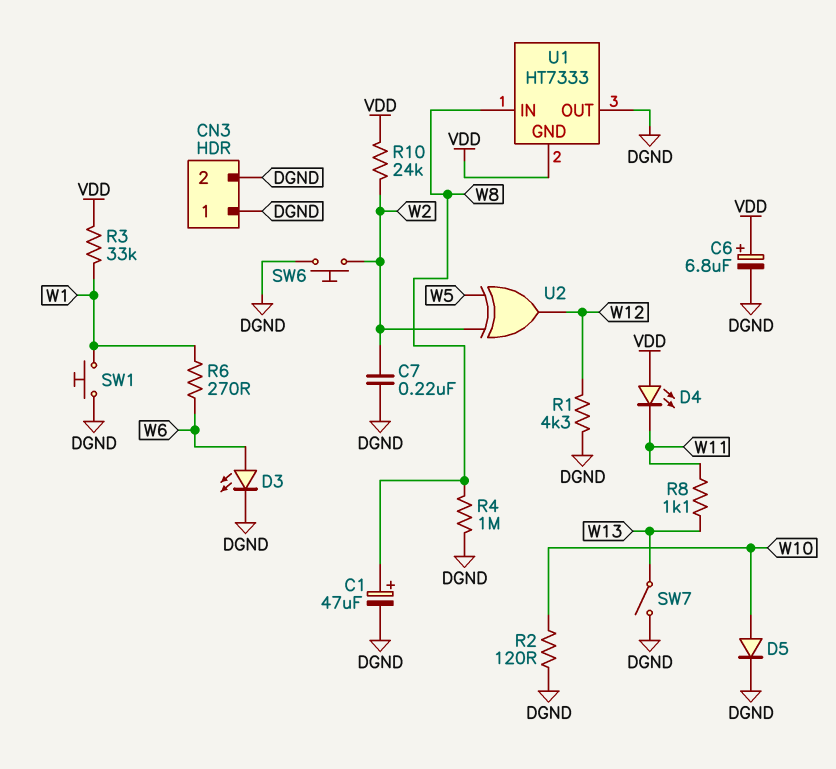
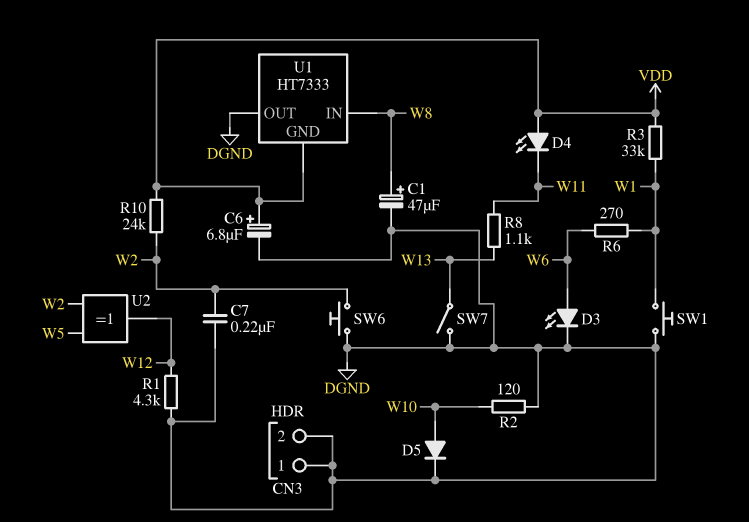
R4: 1M (DGND, W8) -> none

